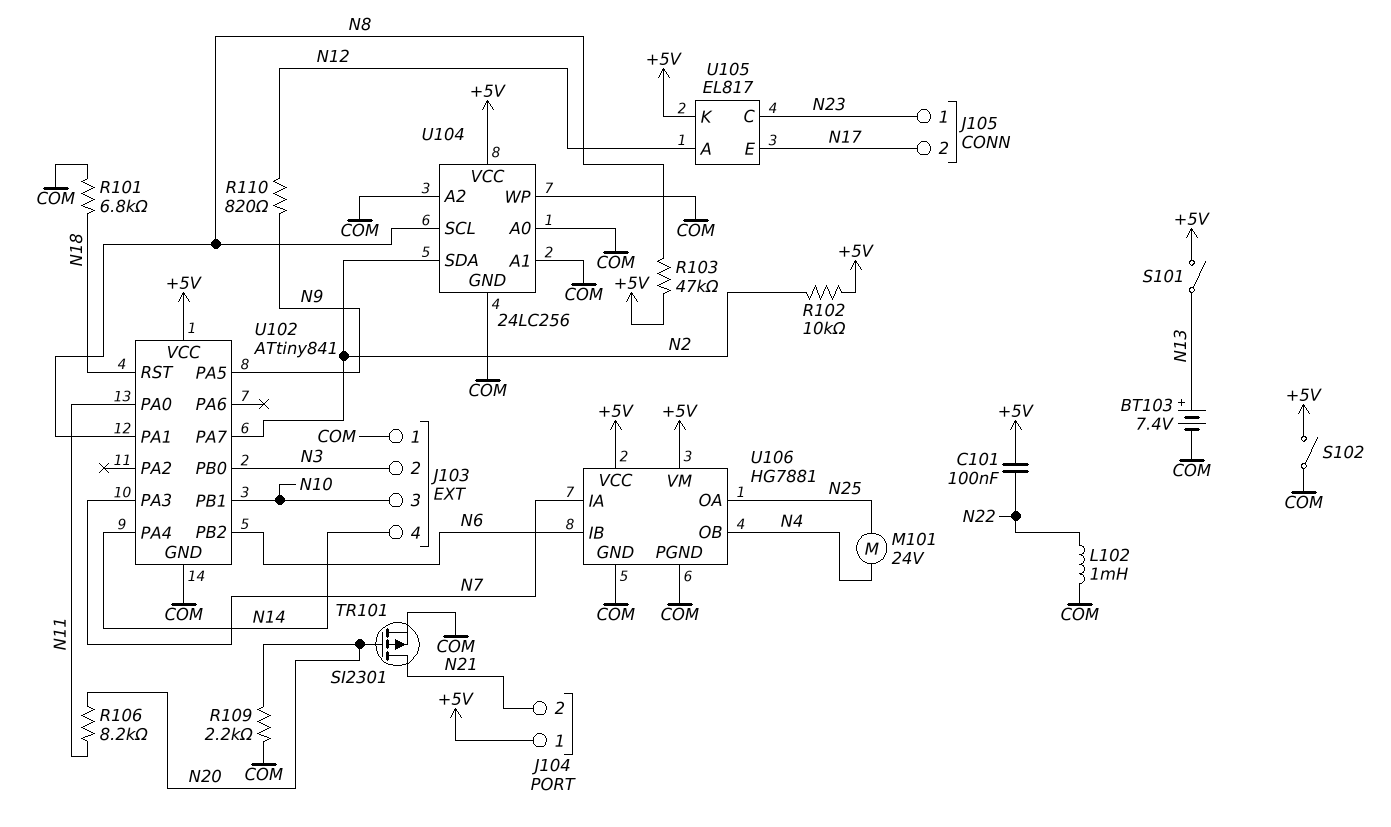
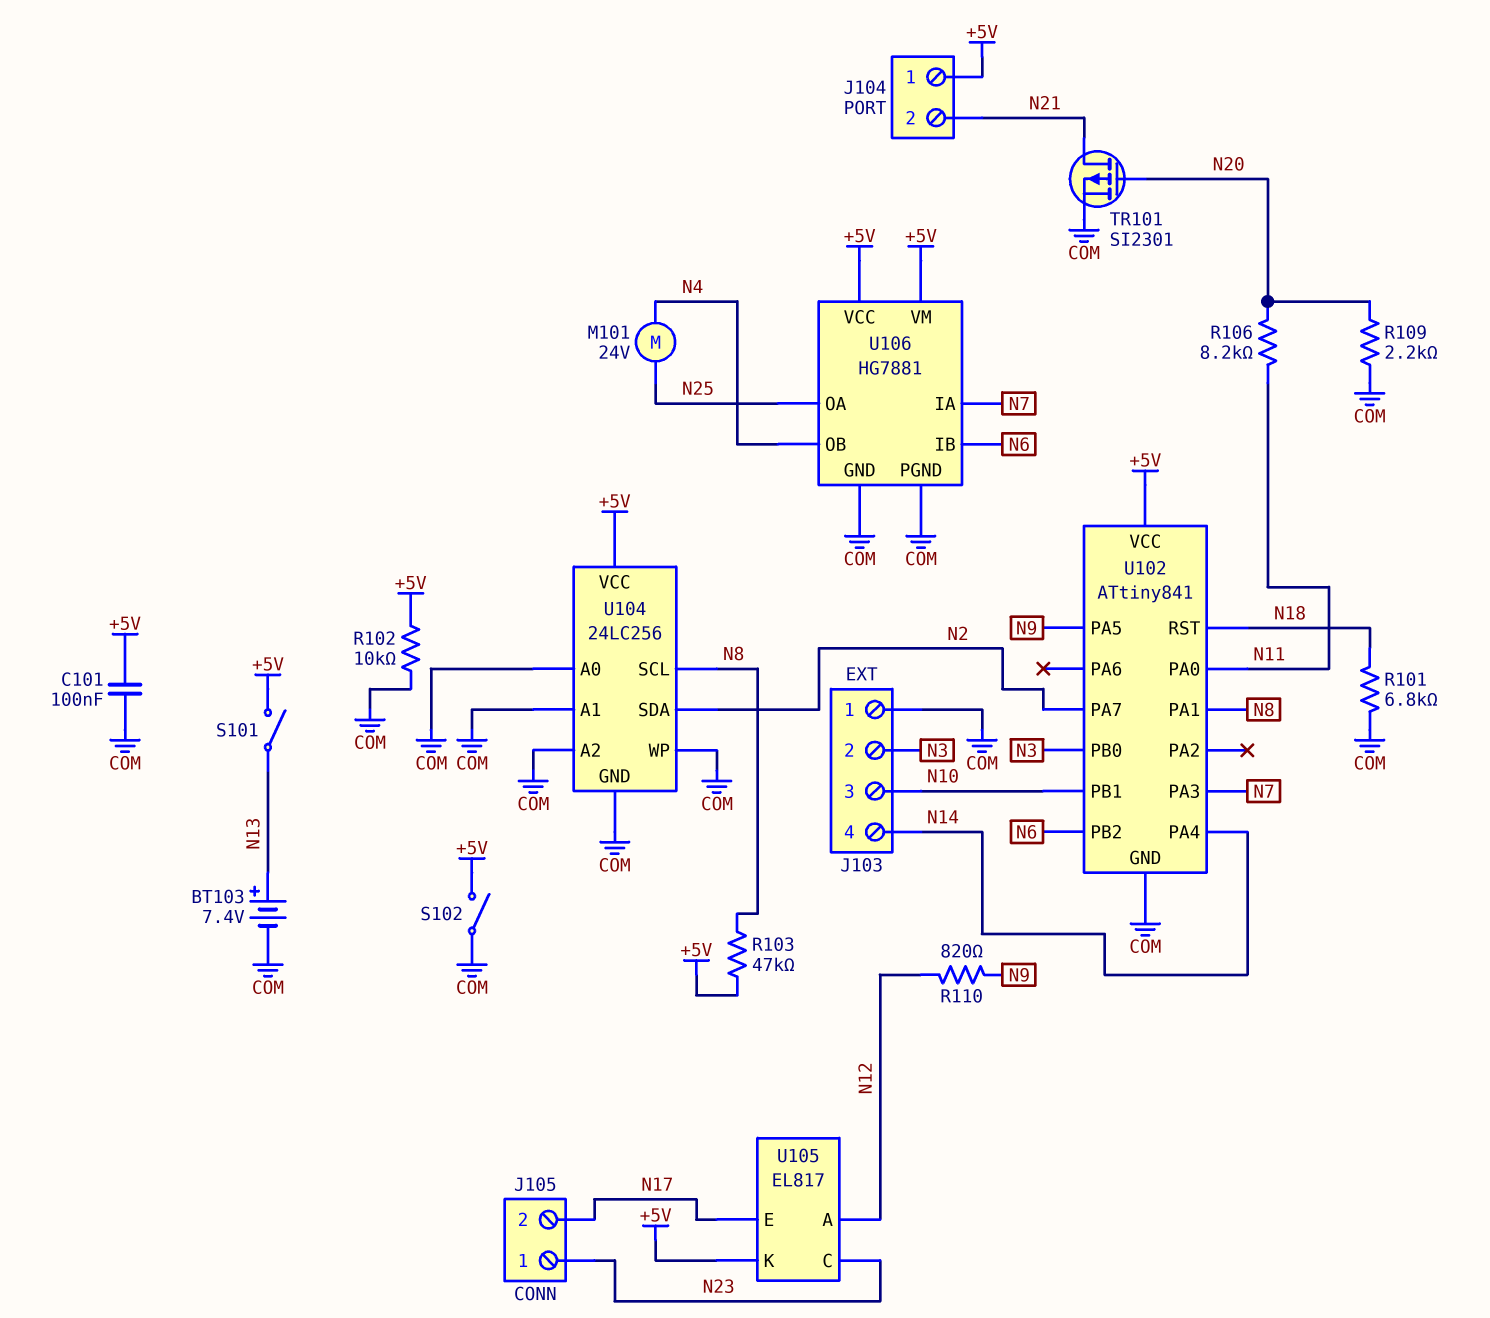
C101: 100nF (+5V, N22) -> 100nF (+5V, COM)
L102: 1mH (COM, N22) -> none
R102: 10k (+5V, N2) -> 10k (+5V, COM)

